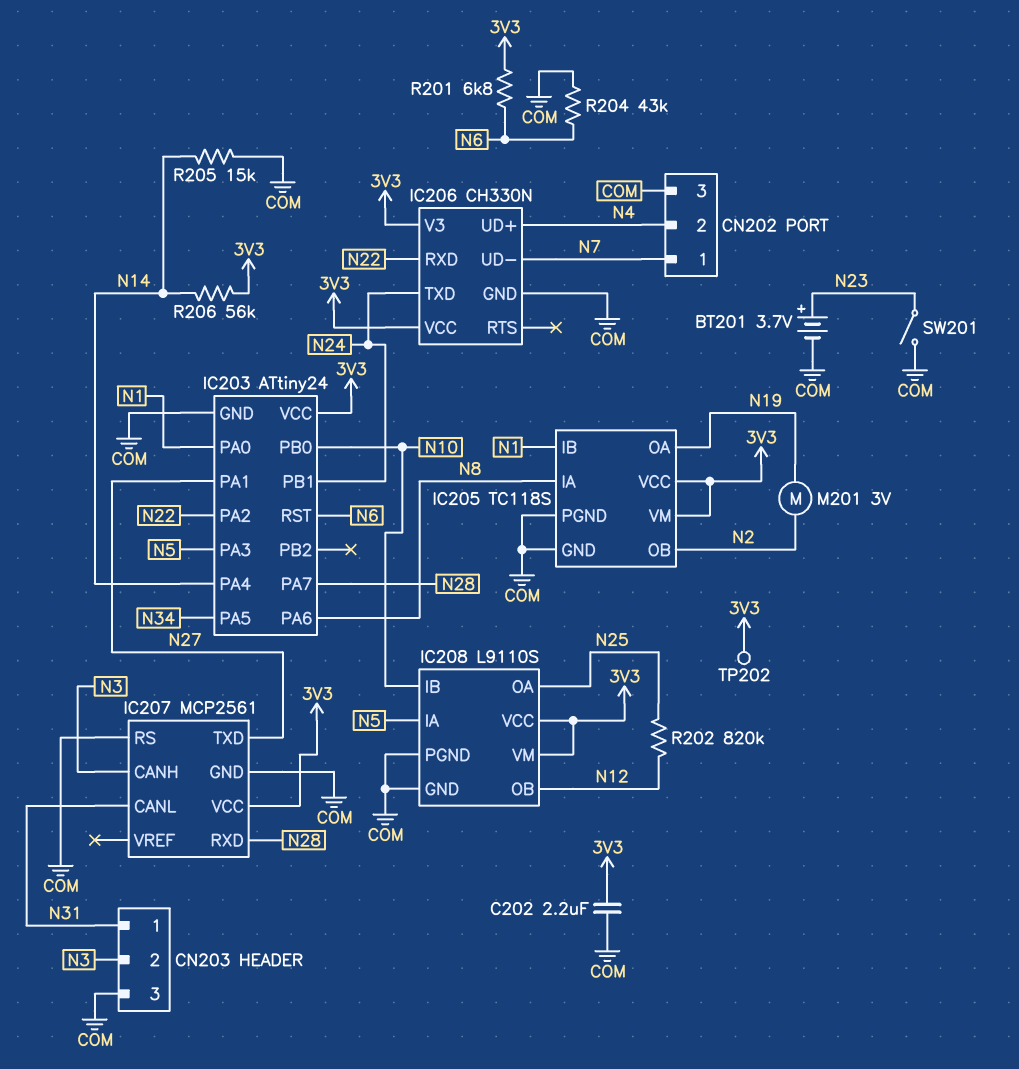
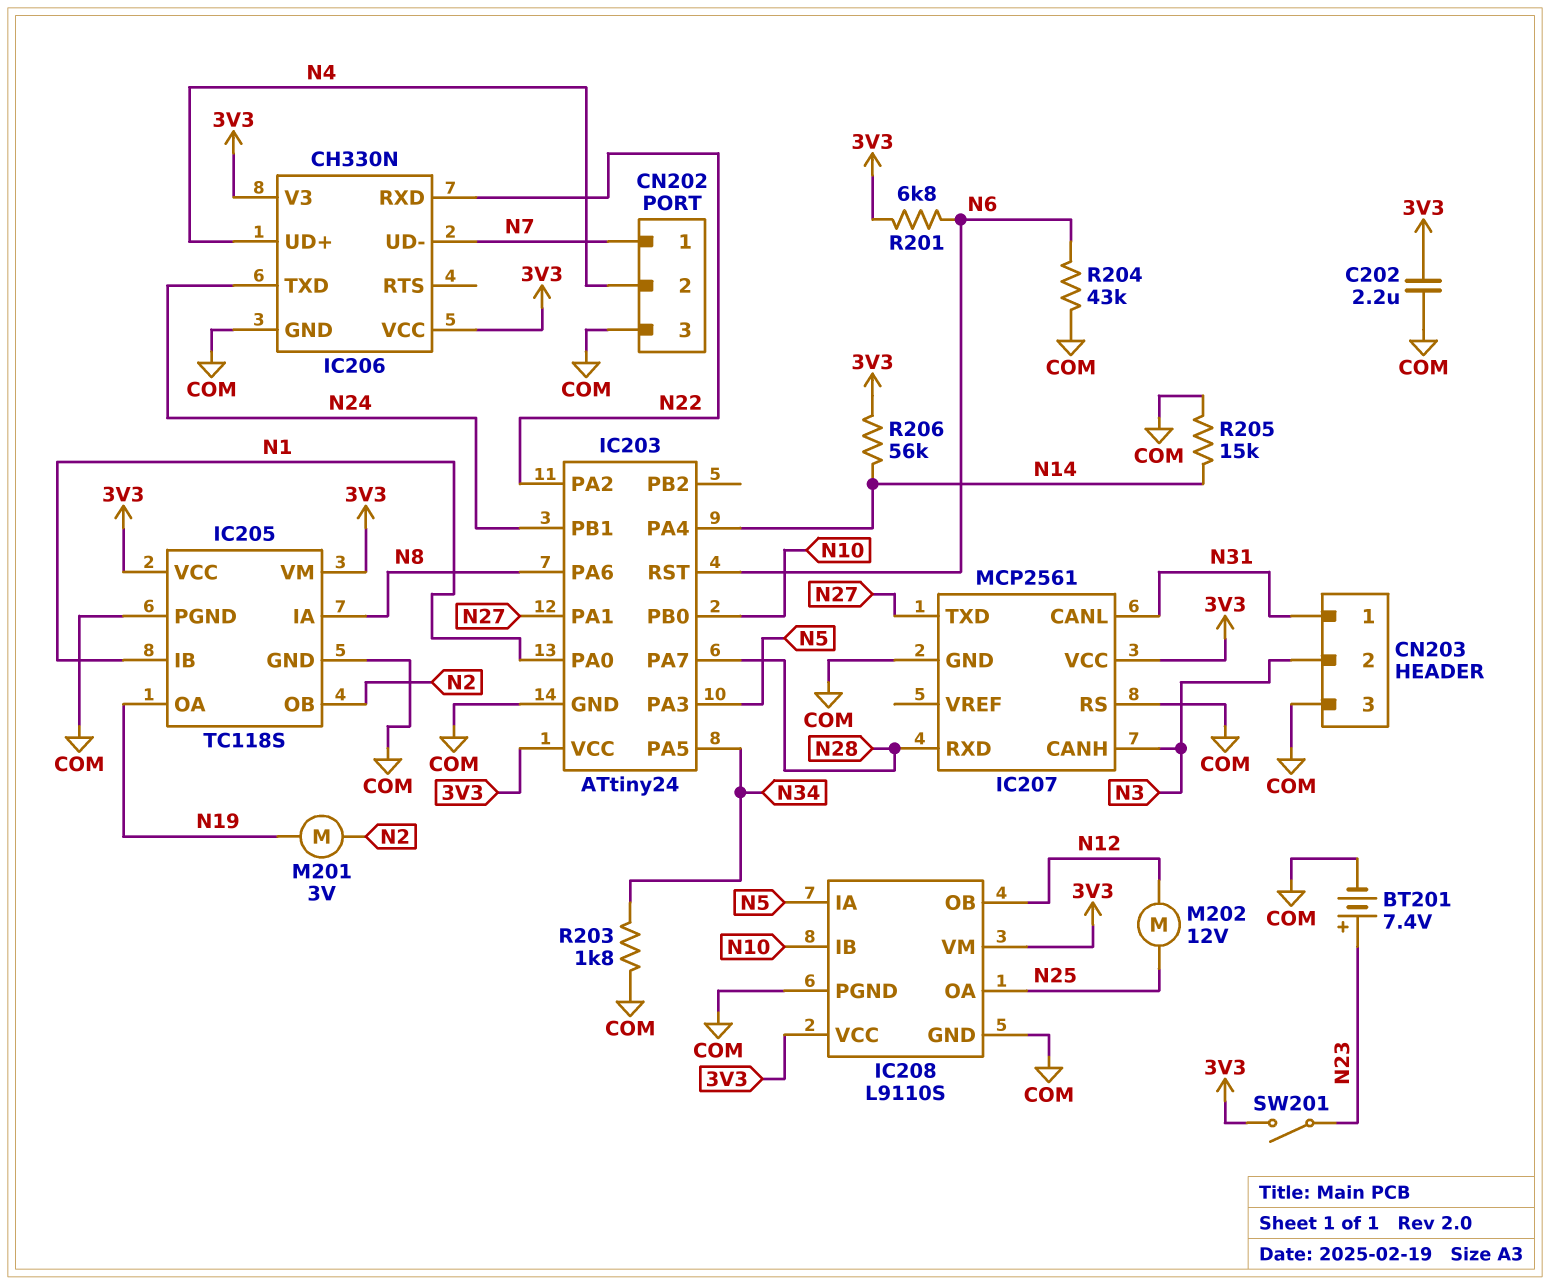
BT201: 3.7V (plus N23, minus COM) -> 7.4V (plus N23, minus COM)
M202: none -> motor 12V (N12, N25)
R202: 820k (N12, N25) -> none
R203: none -> 1.8k (COM, N34)
SW201: switch (COM, N23) -> switch (3V3, N23)
TP202: test point (3V3) -> none

